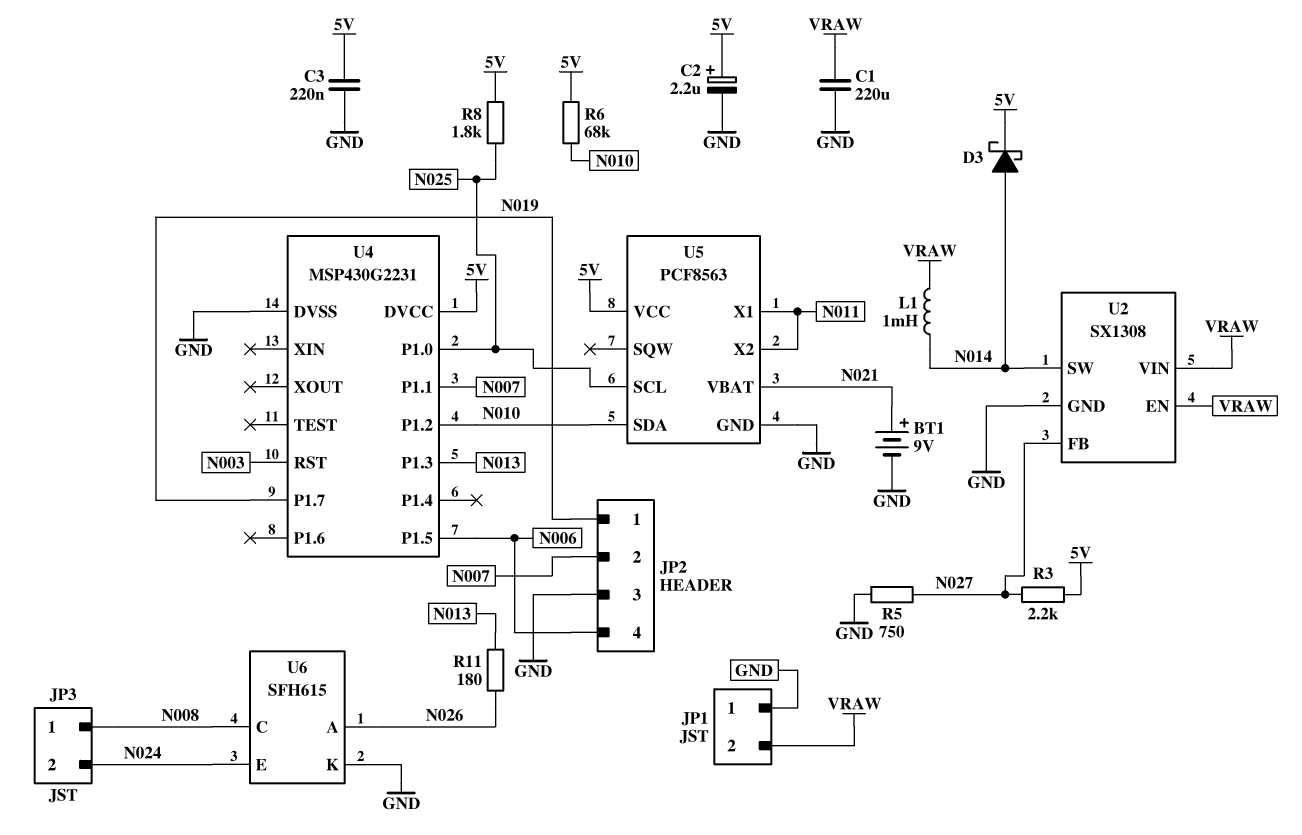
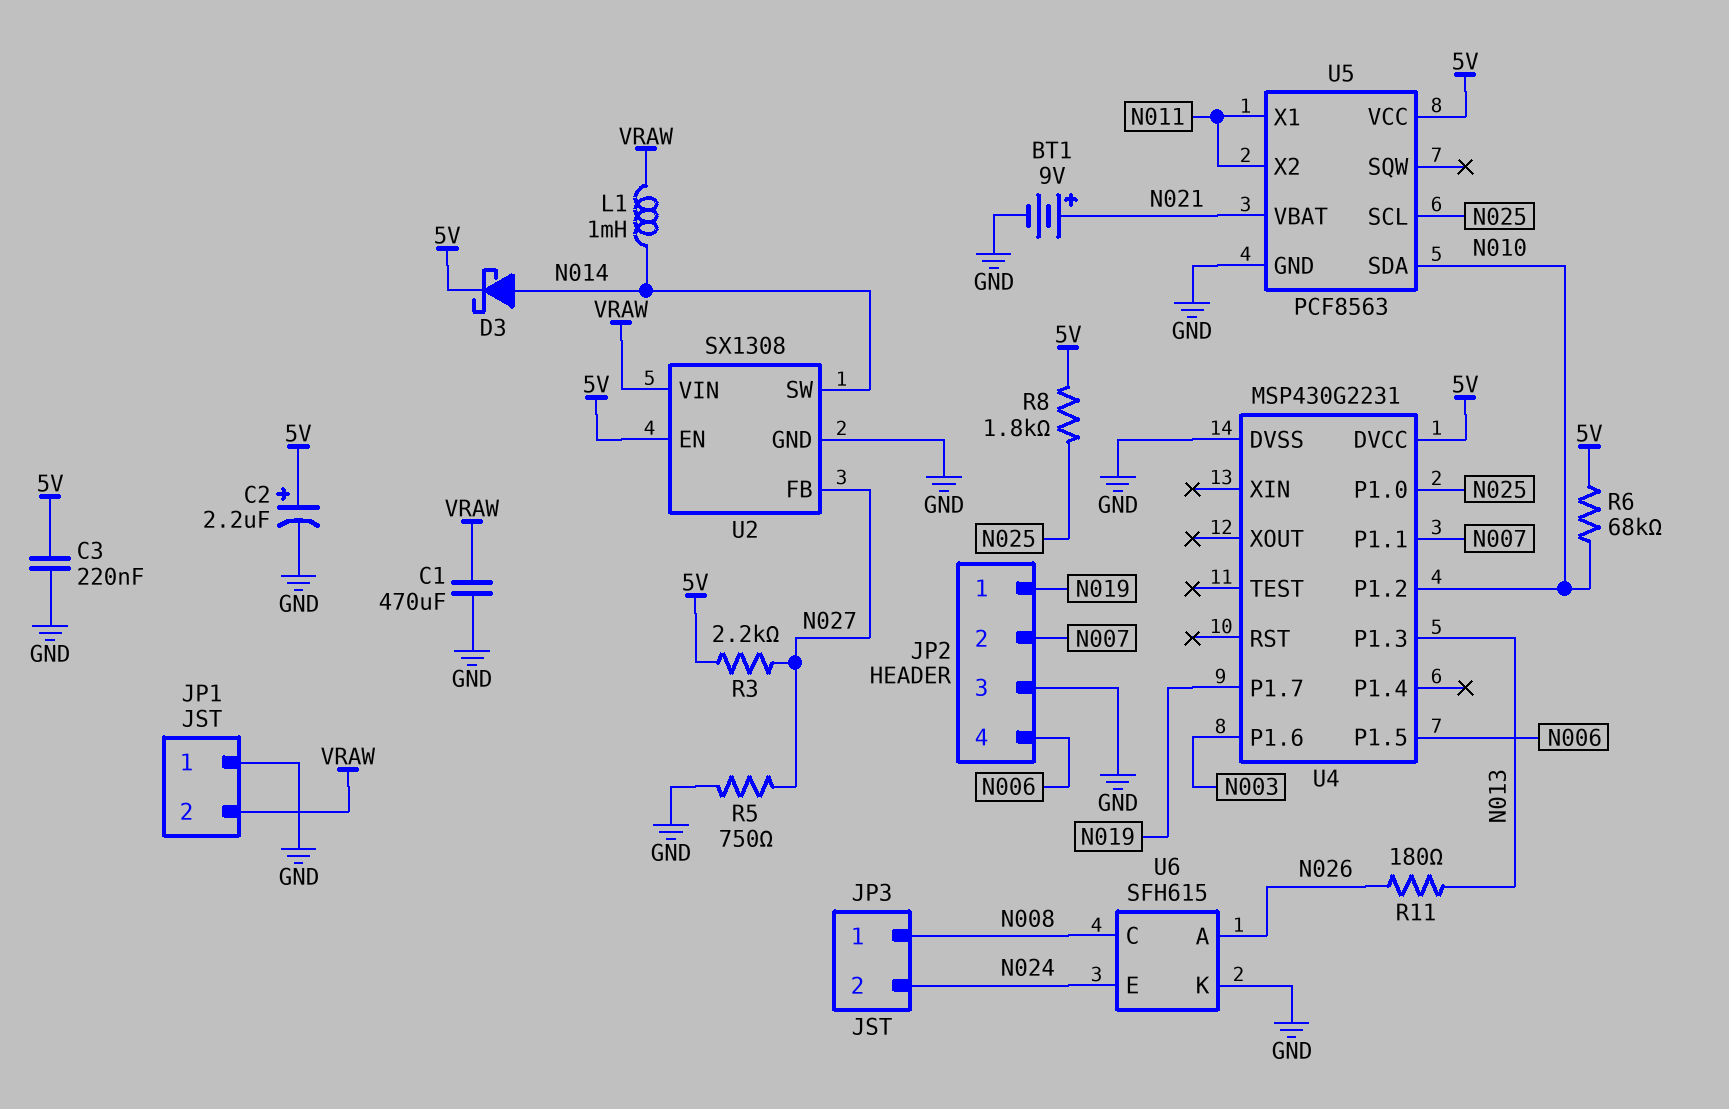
C1: 220uF (GND, VRAW) -> 470uF (GND, VRAW)
U2 pin EN: VRAW -> 5V
U4 pin P1.6: none -> N003
U4 pin RST: N003 -> none

